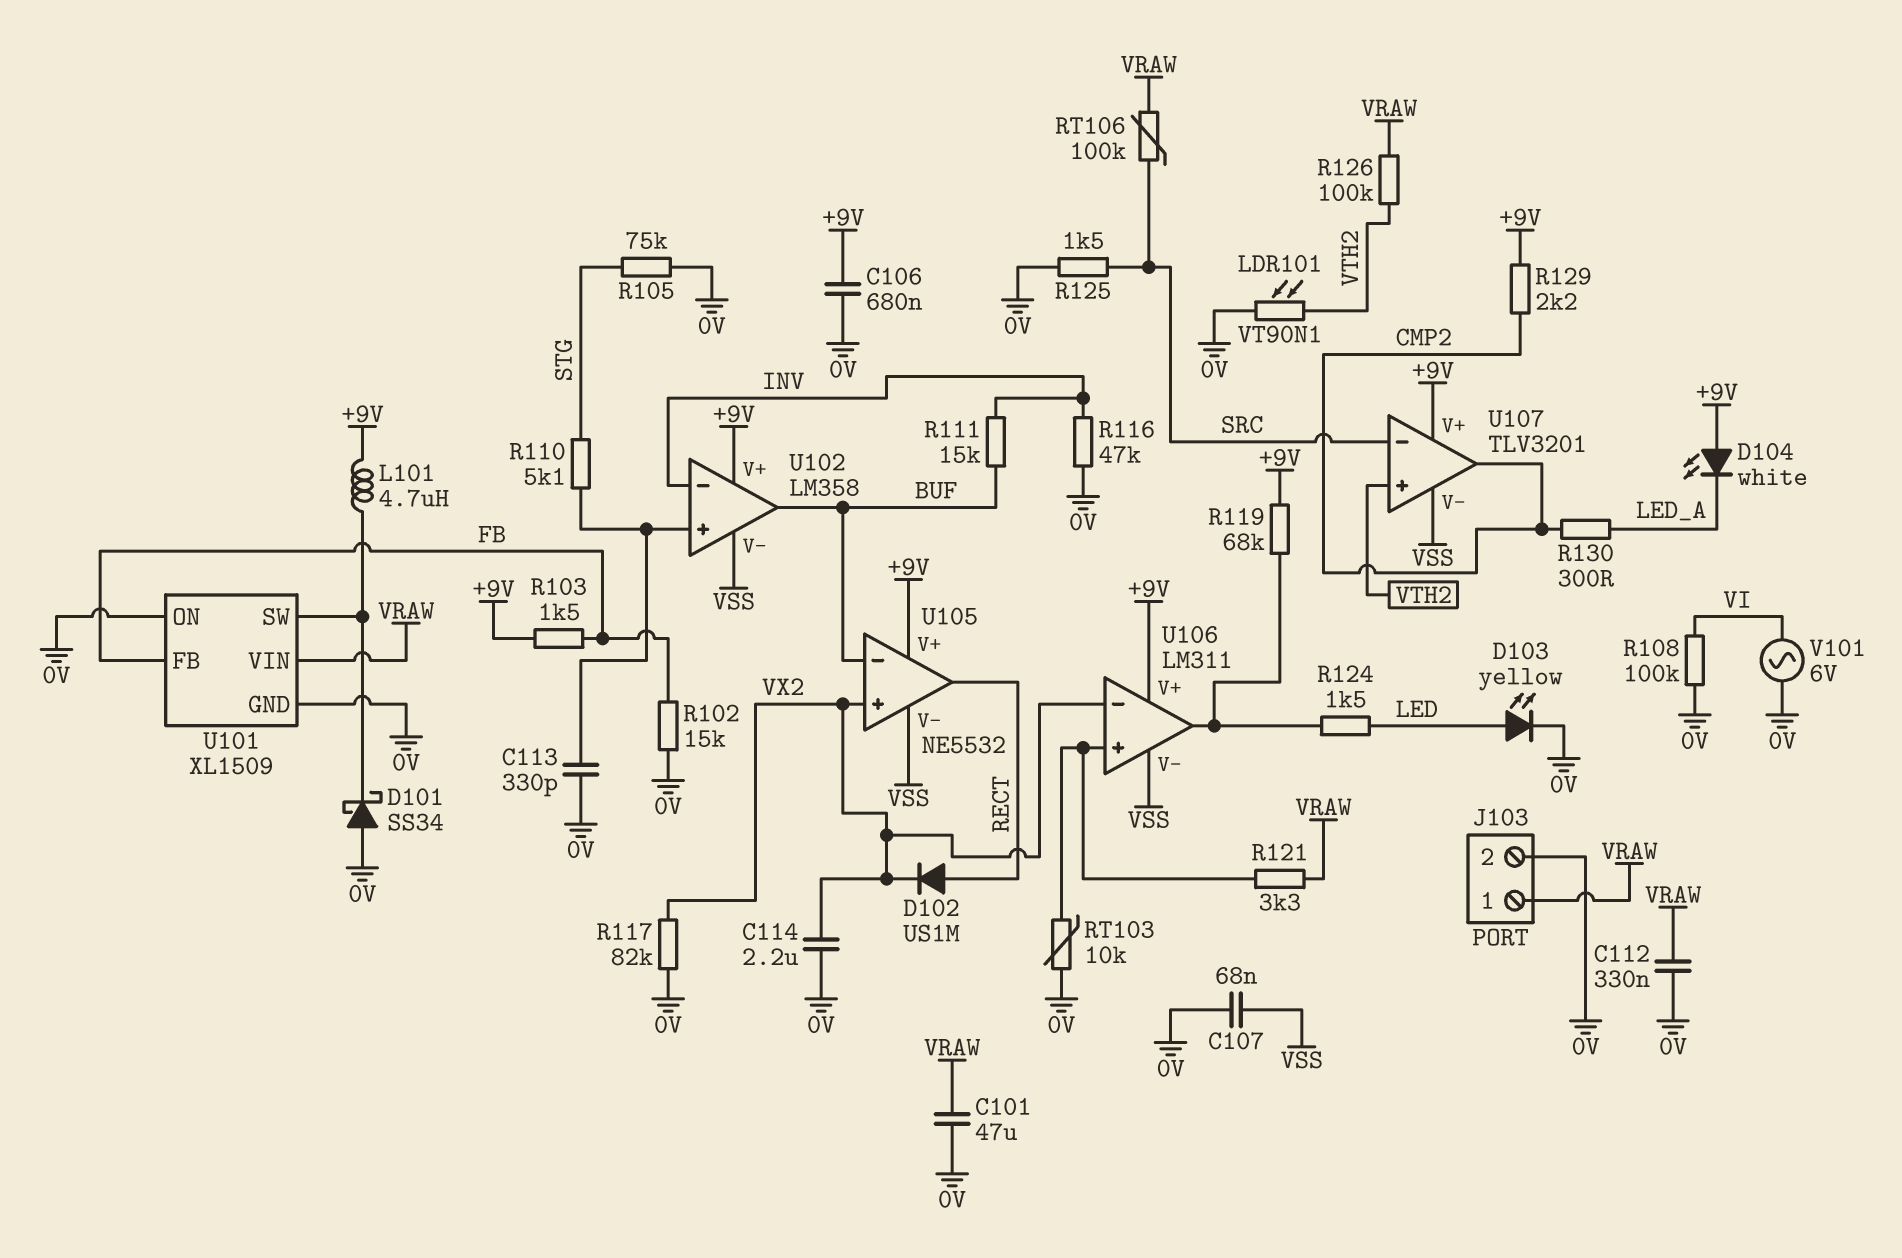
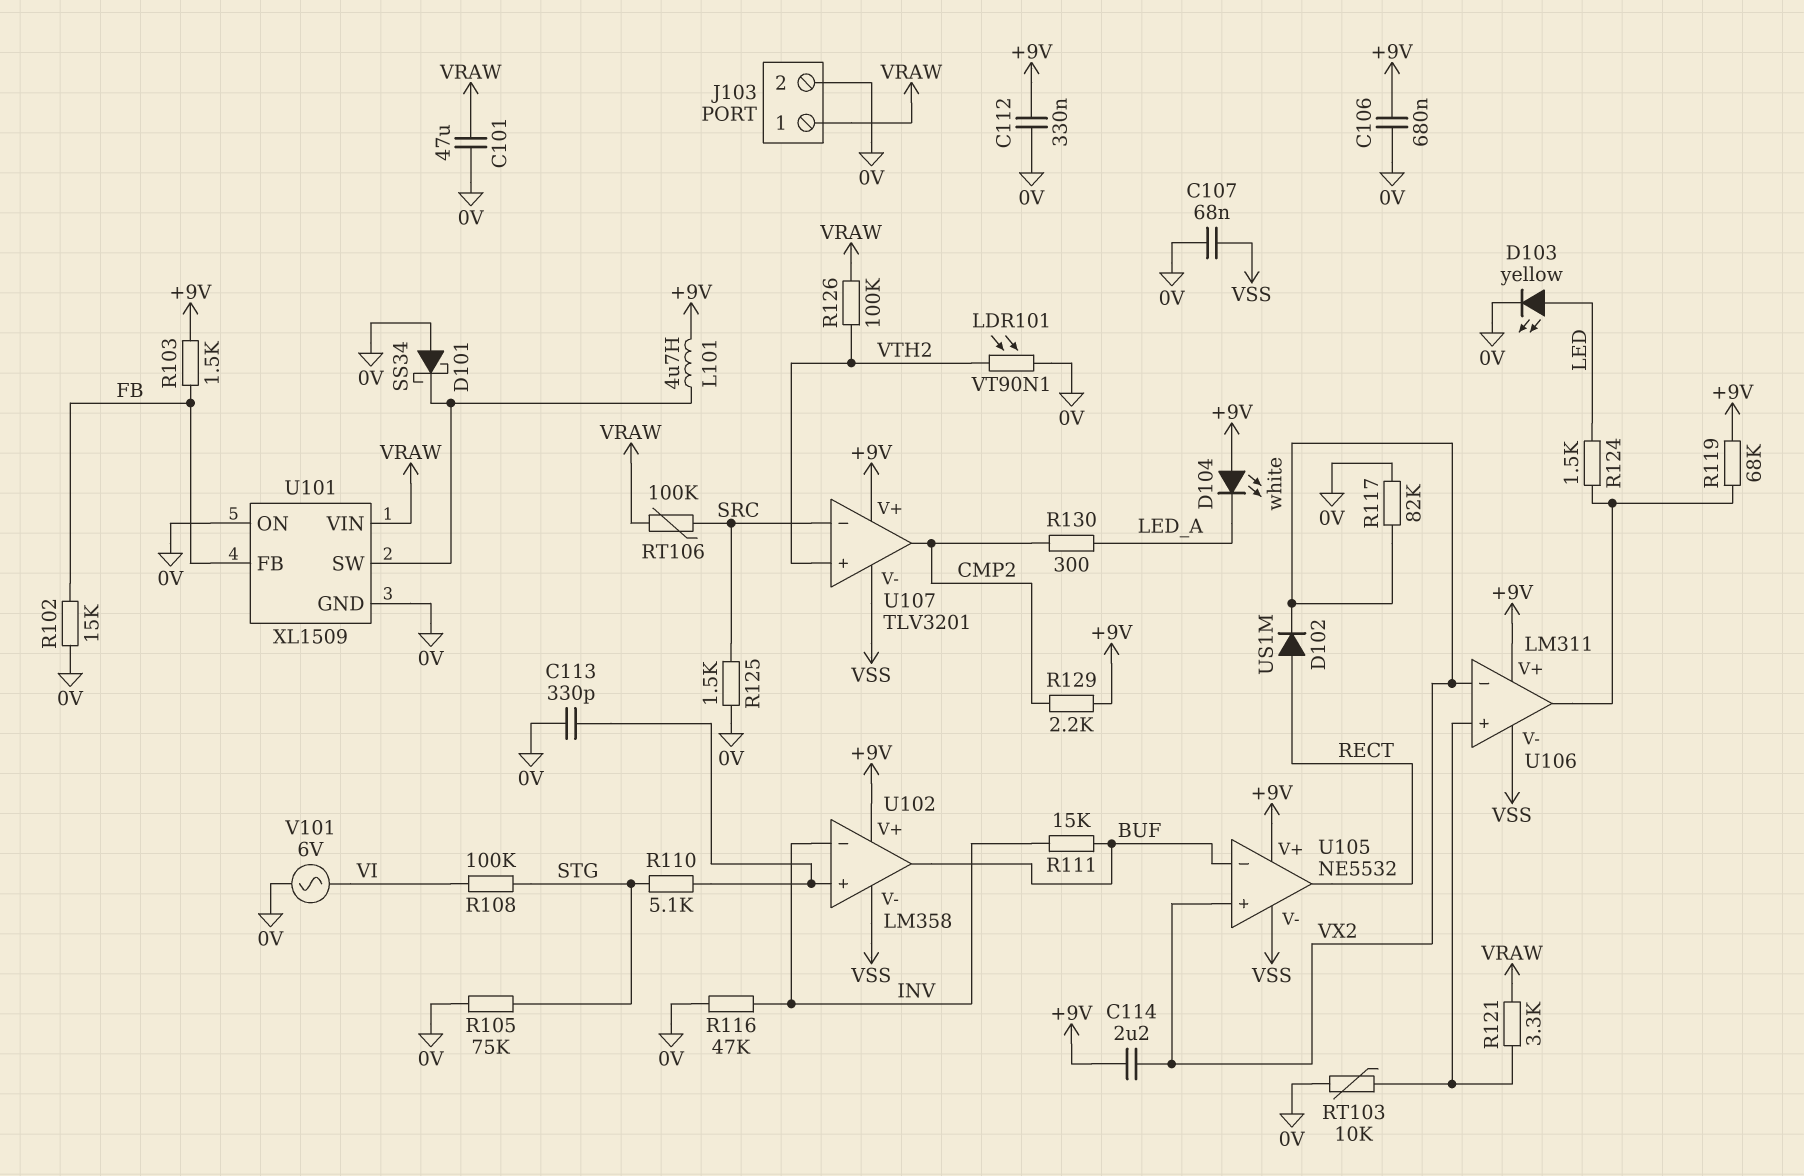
C112: 330nF (0V, VRAW) -> 330nF (+9V, 0V)
C114: 2.2uF (0V, VX2) -> 2.2uF (+9V, VX2)
R108: 100k (0V, VI) -> 100k (STG, VI)

